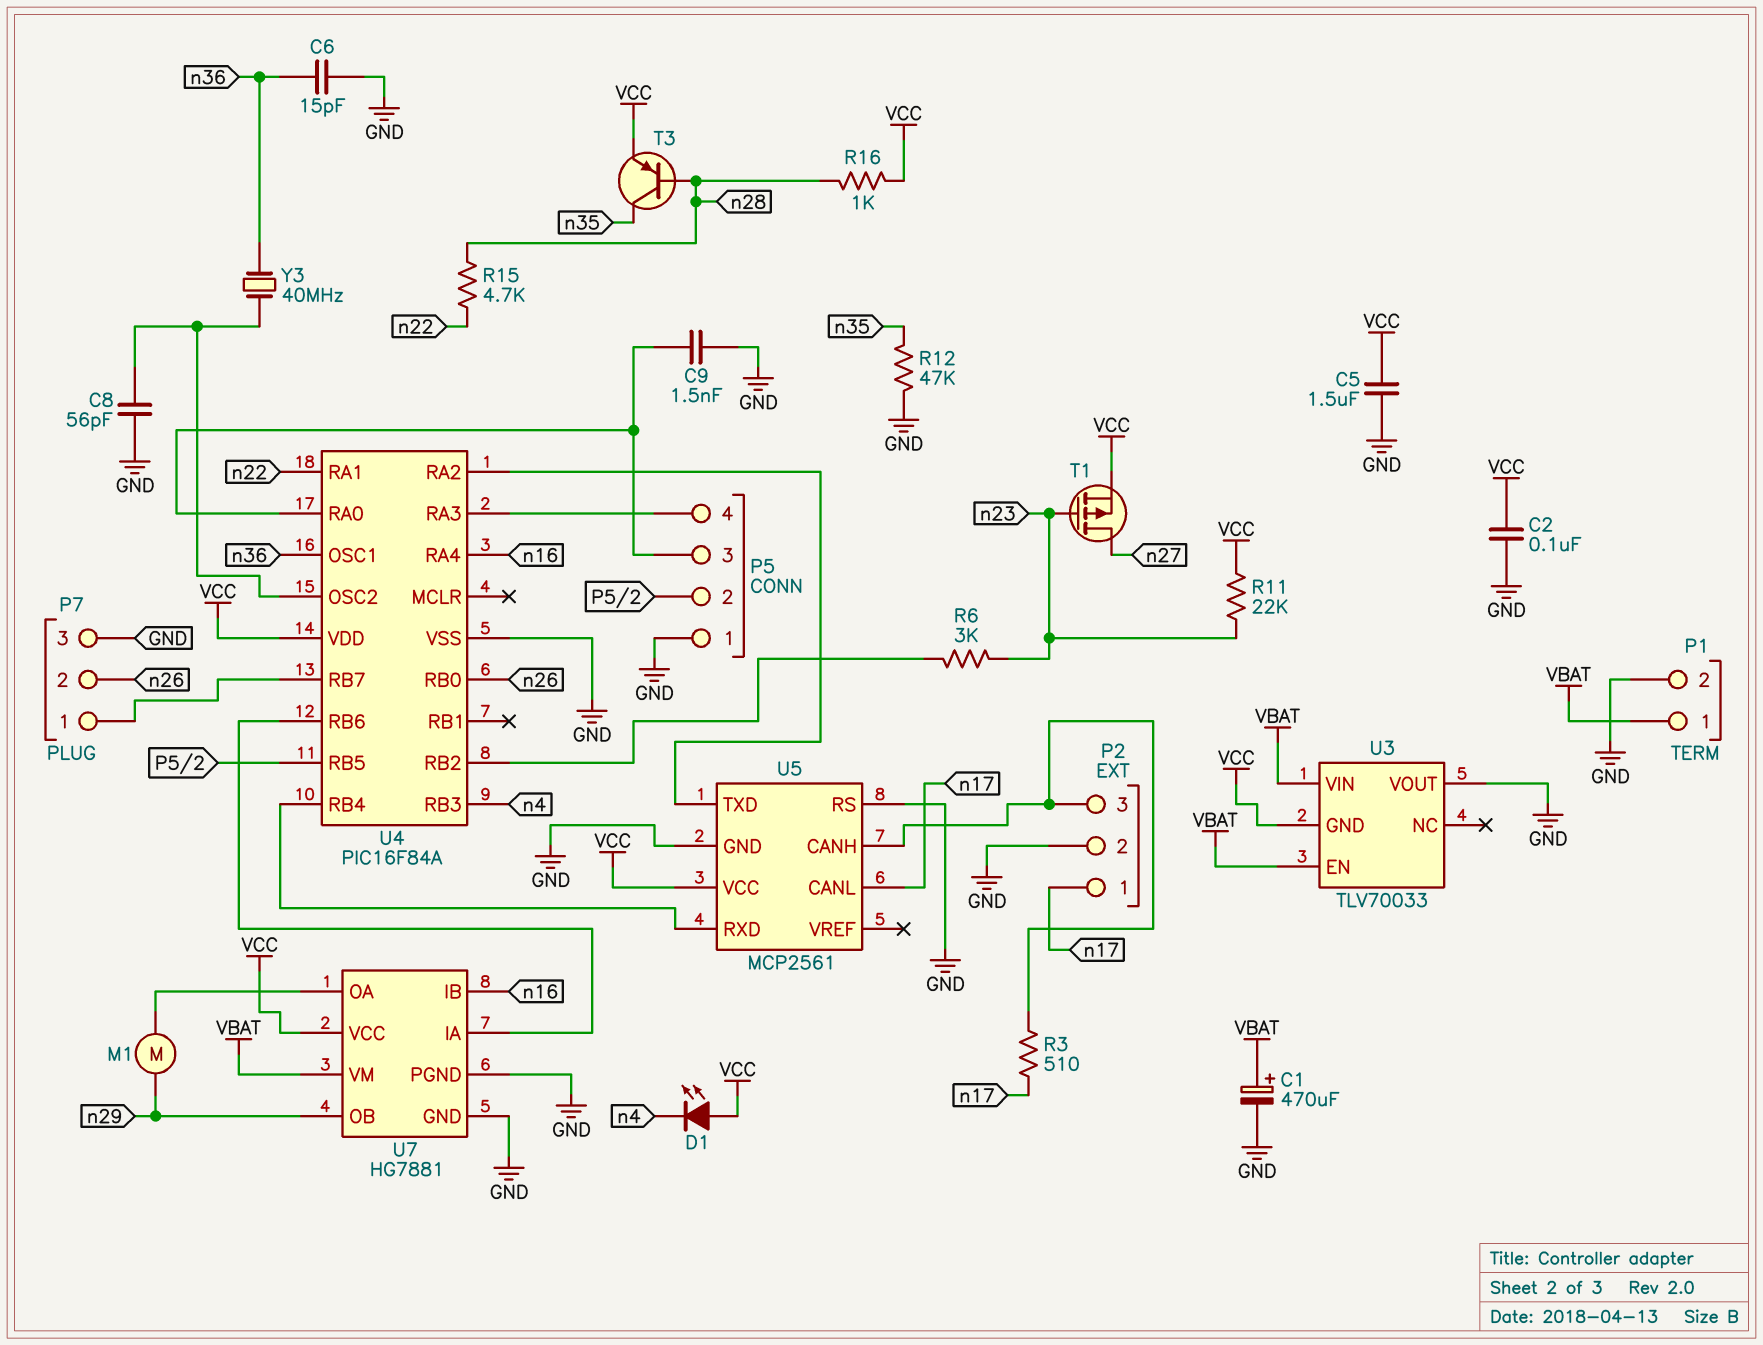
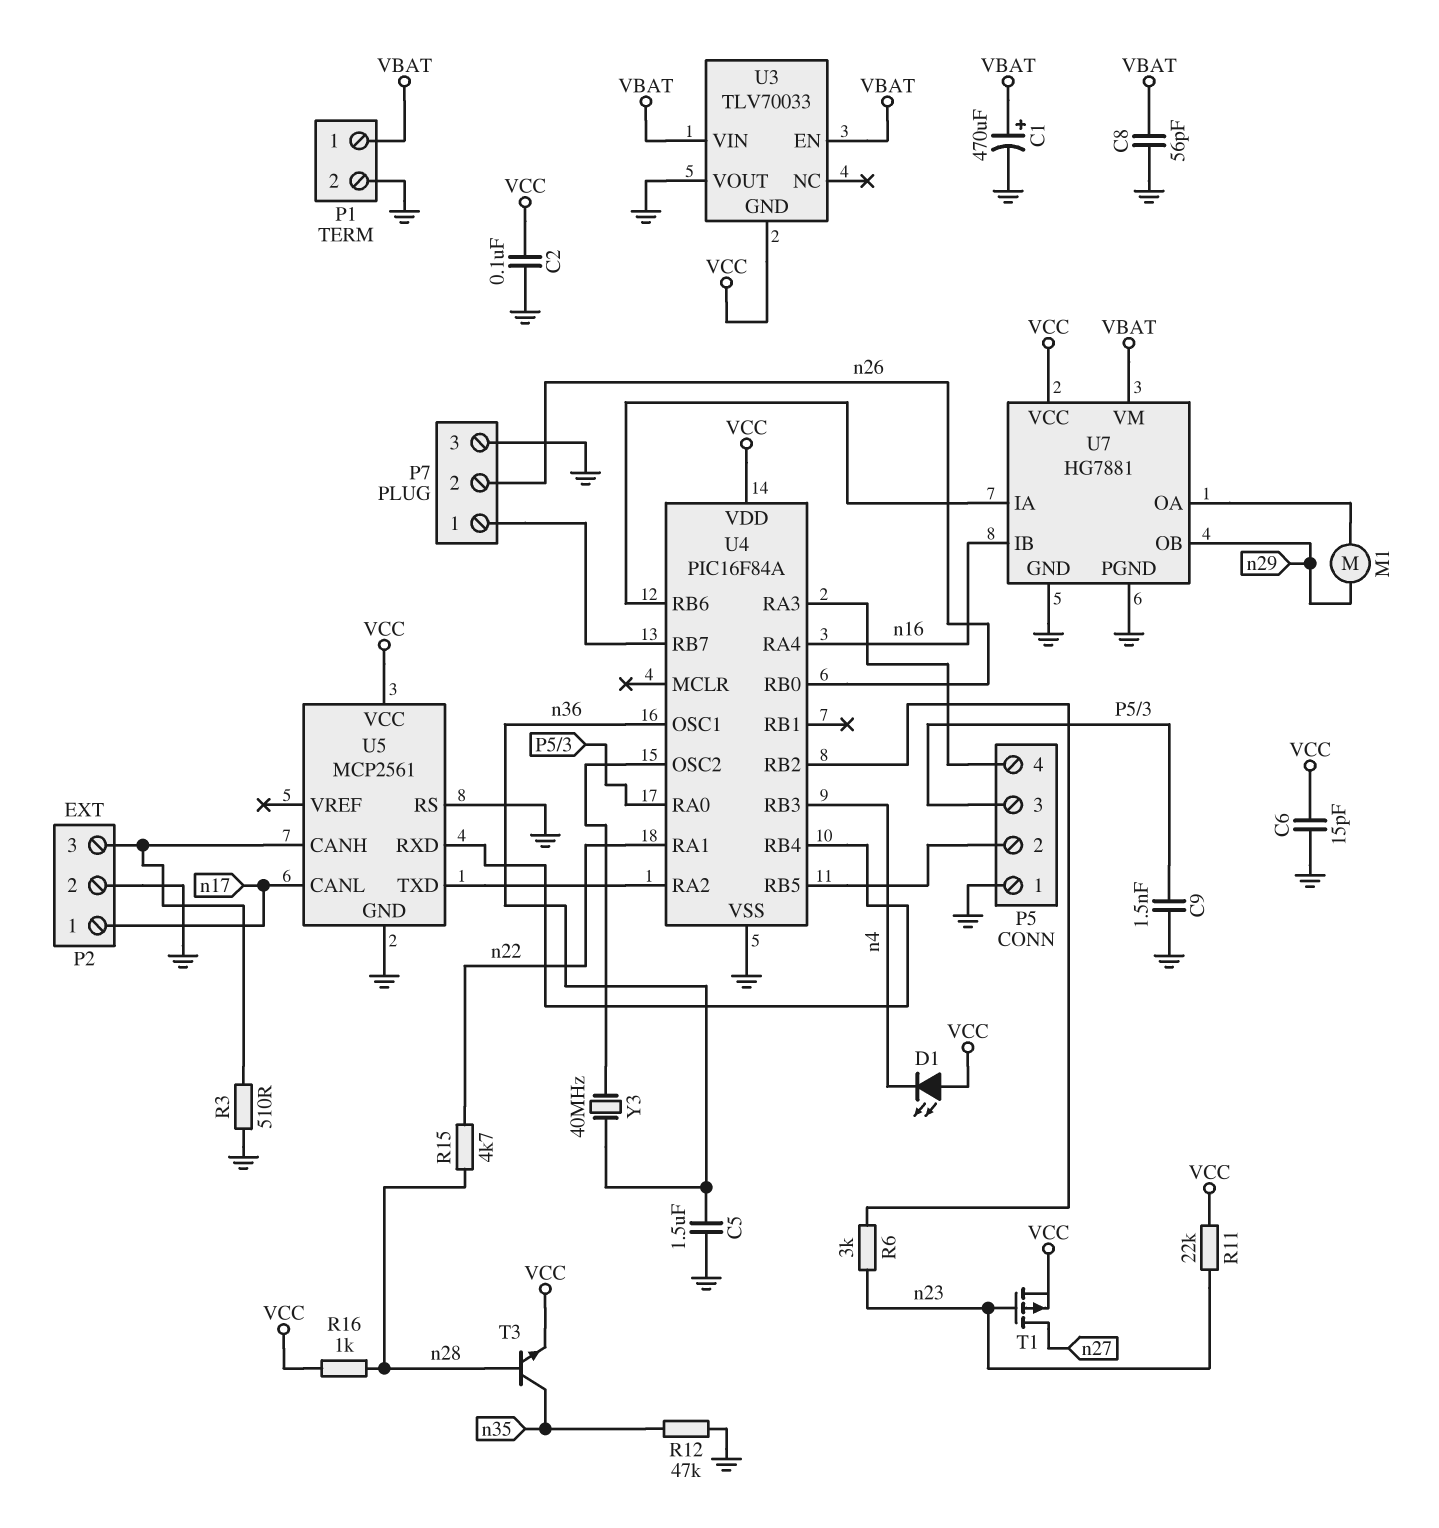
C5: 1.5uF (GND, VCC) -> 1.5uF (GND, n36)
C6: 15pF (GND, n36) -> 15pF (GND, VCC)
C8: 56pF (GND, U4/OSC2) -> 56pF (GND, VBAT)
R3: 510 (P2/3, n17) -> 510 (GND, P2/3)
T3: PNP (B n28, C n35, E VCC) -> NPN (B n28, C n35, E VCC)

